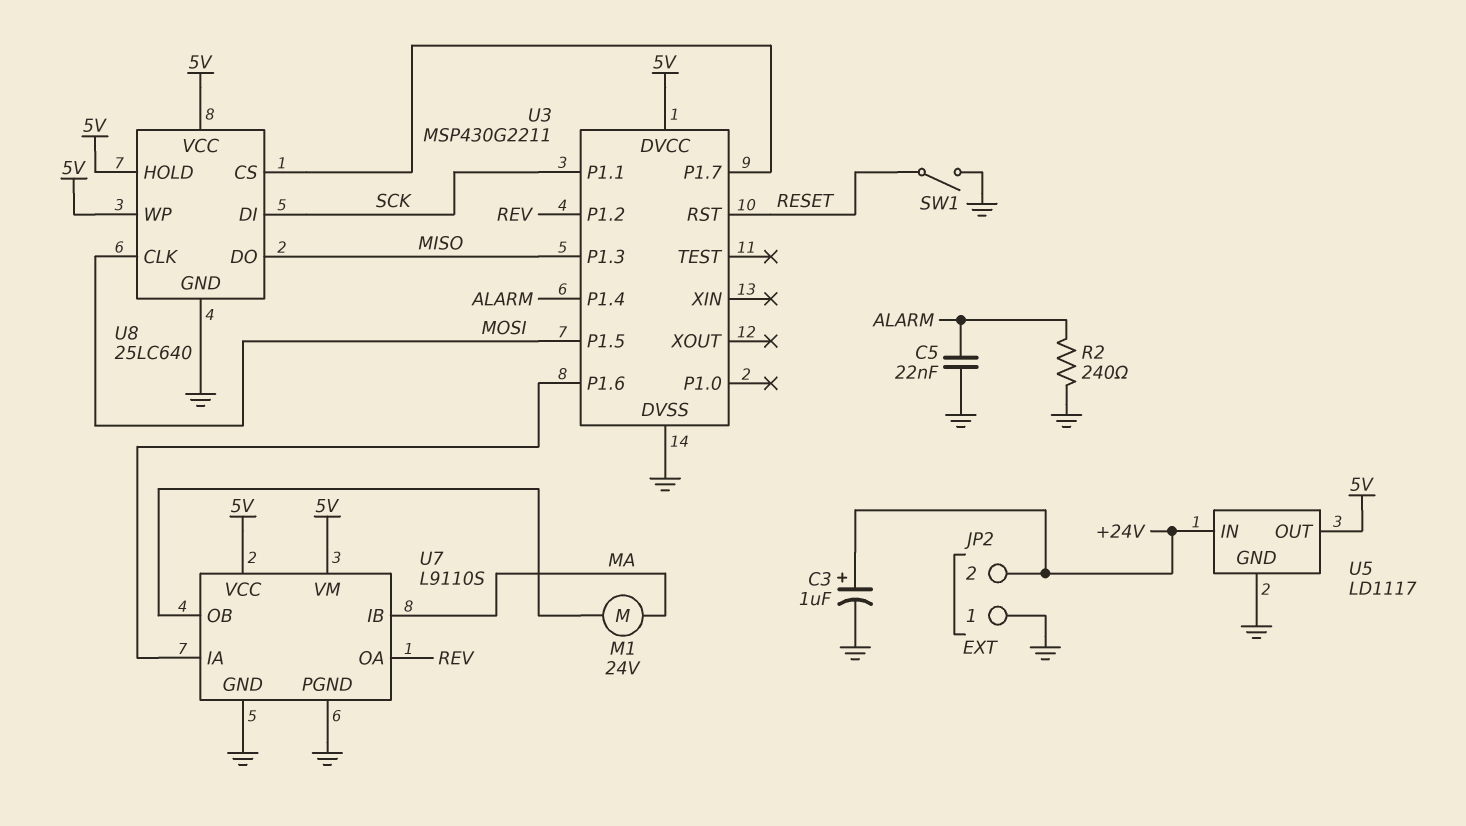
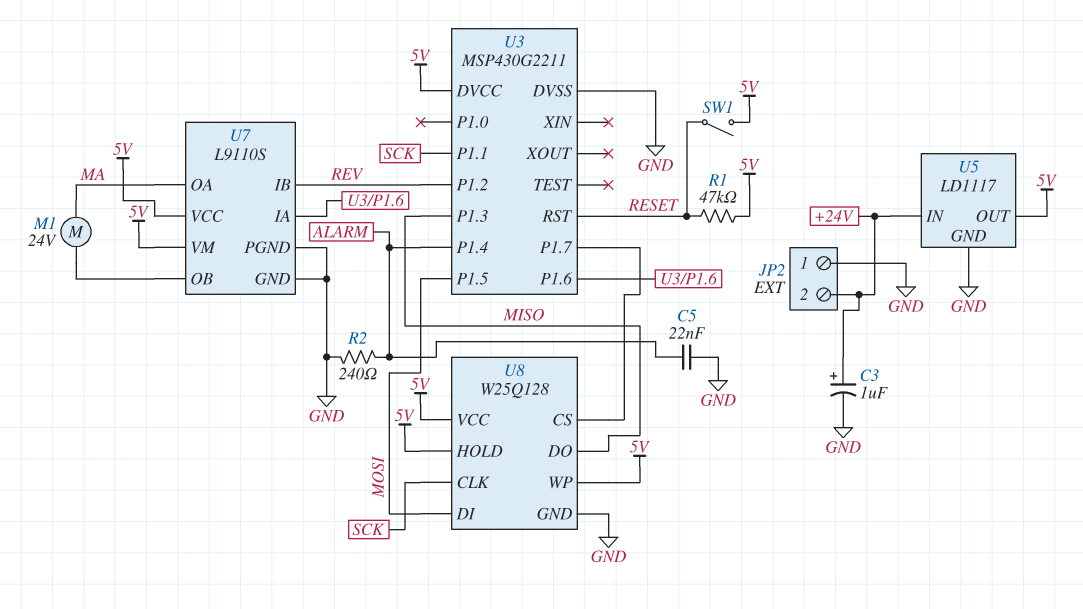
R1: none -> 47k (5V, RESET)
SW1: switch (GND, RESET) -> switch (5V, RESET)
U7 pin IB: MA -> REV
U7 pin OA: REV -> MA
U8: 25LC640 -> W25Q128
U8 pin CLK: MOSI -> SCK
U8 pin DI: SCK -> MOSI

